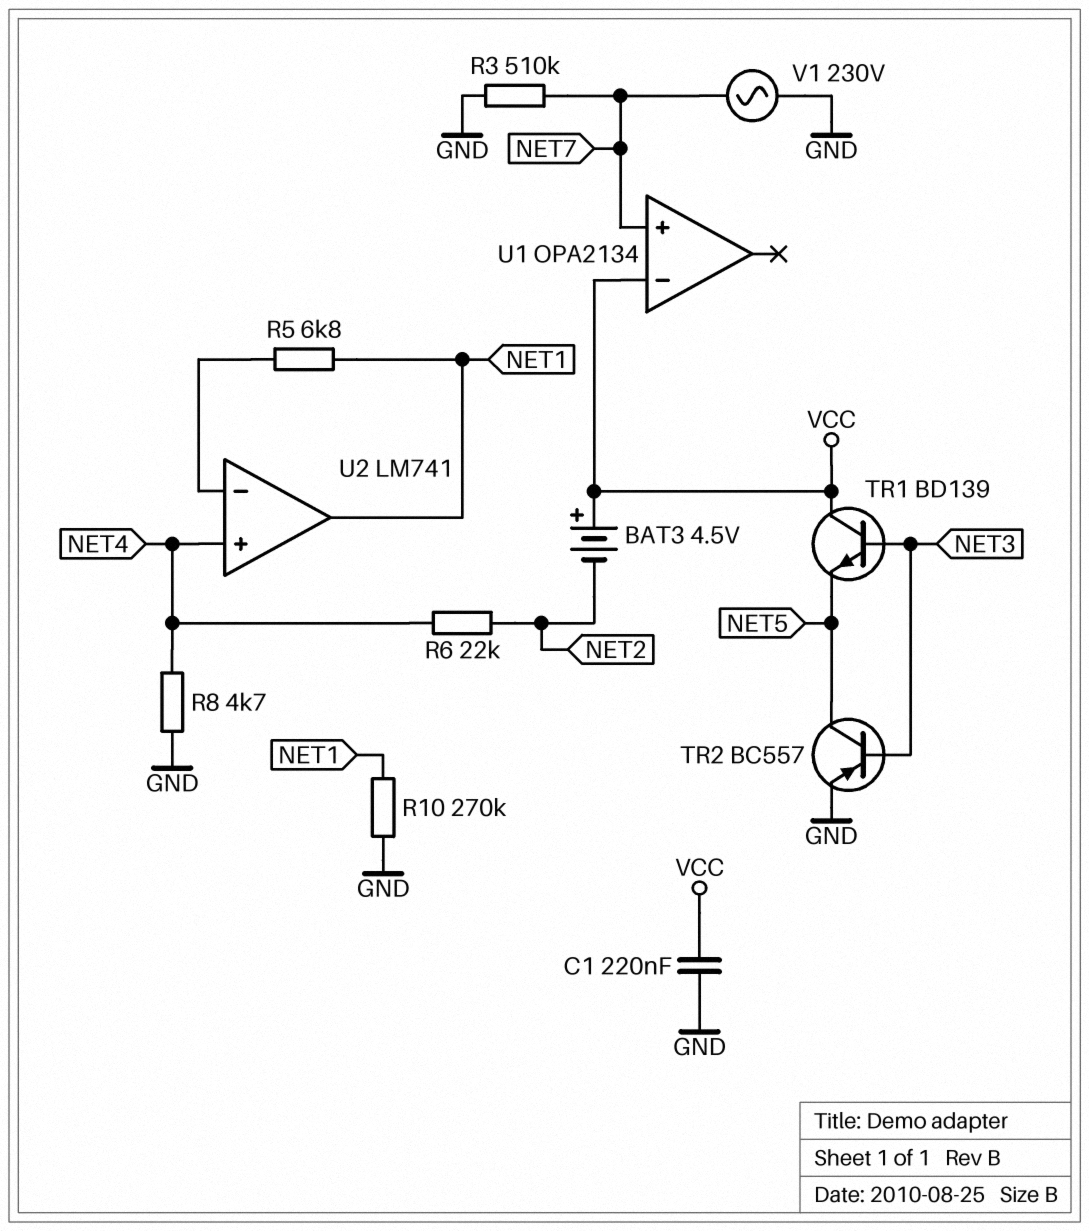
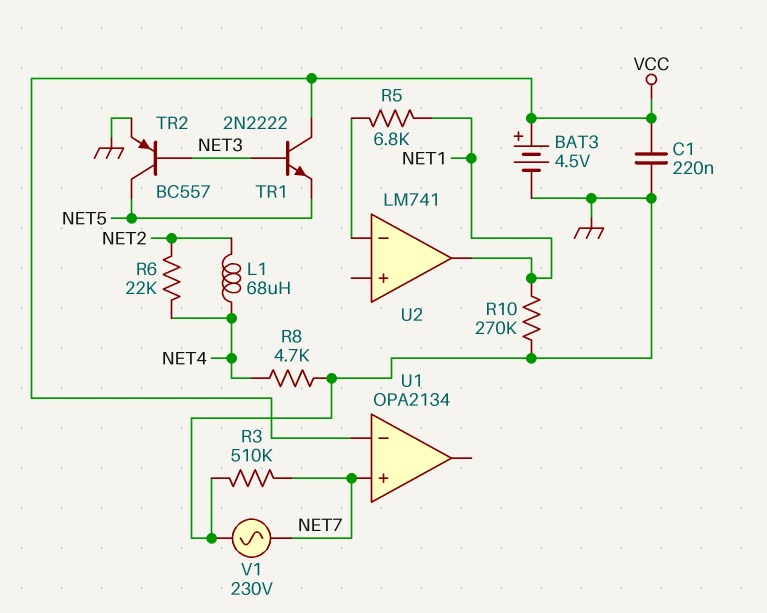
BAT3: 4.5V (plus VCC, minus NET2) -> 4.5V (plus VCC, minus GND)
L1: none -> 68uH (NET2, NET4)
TR1: NPN BD139 (B NET3, C VCC, E NET5) -> NPN 2N2222 (B NET3, C VCC, E NET5)
U2 pin in+: NET4 -> none

